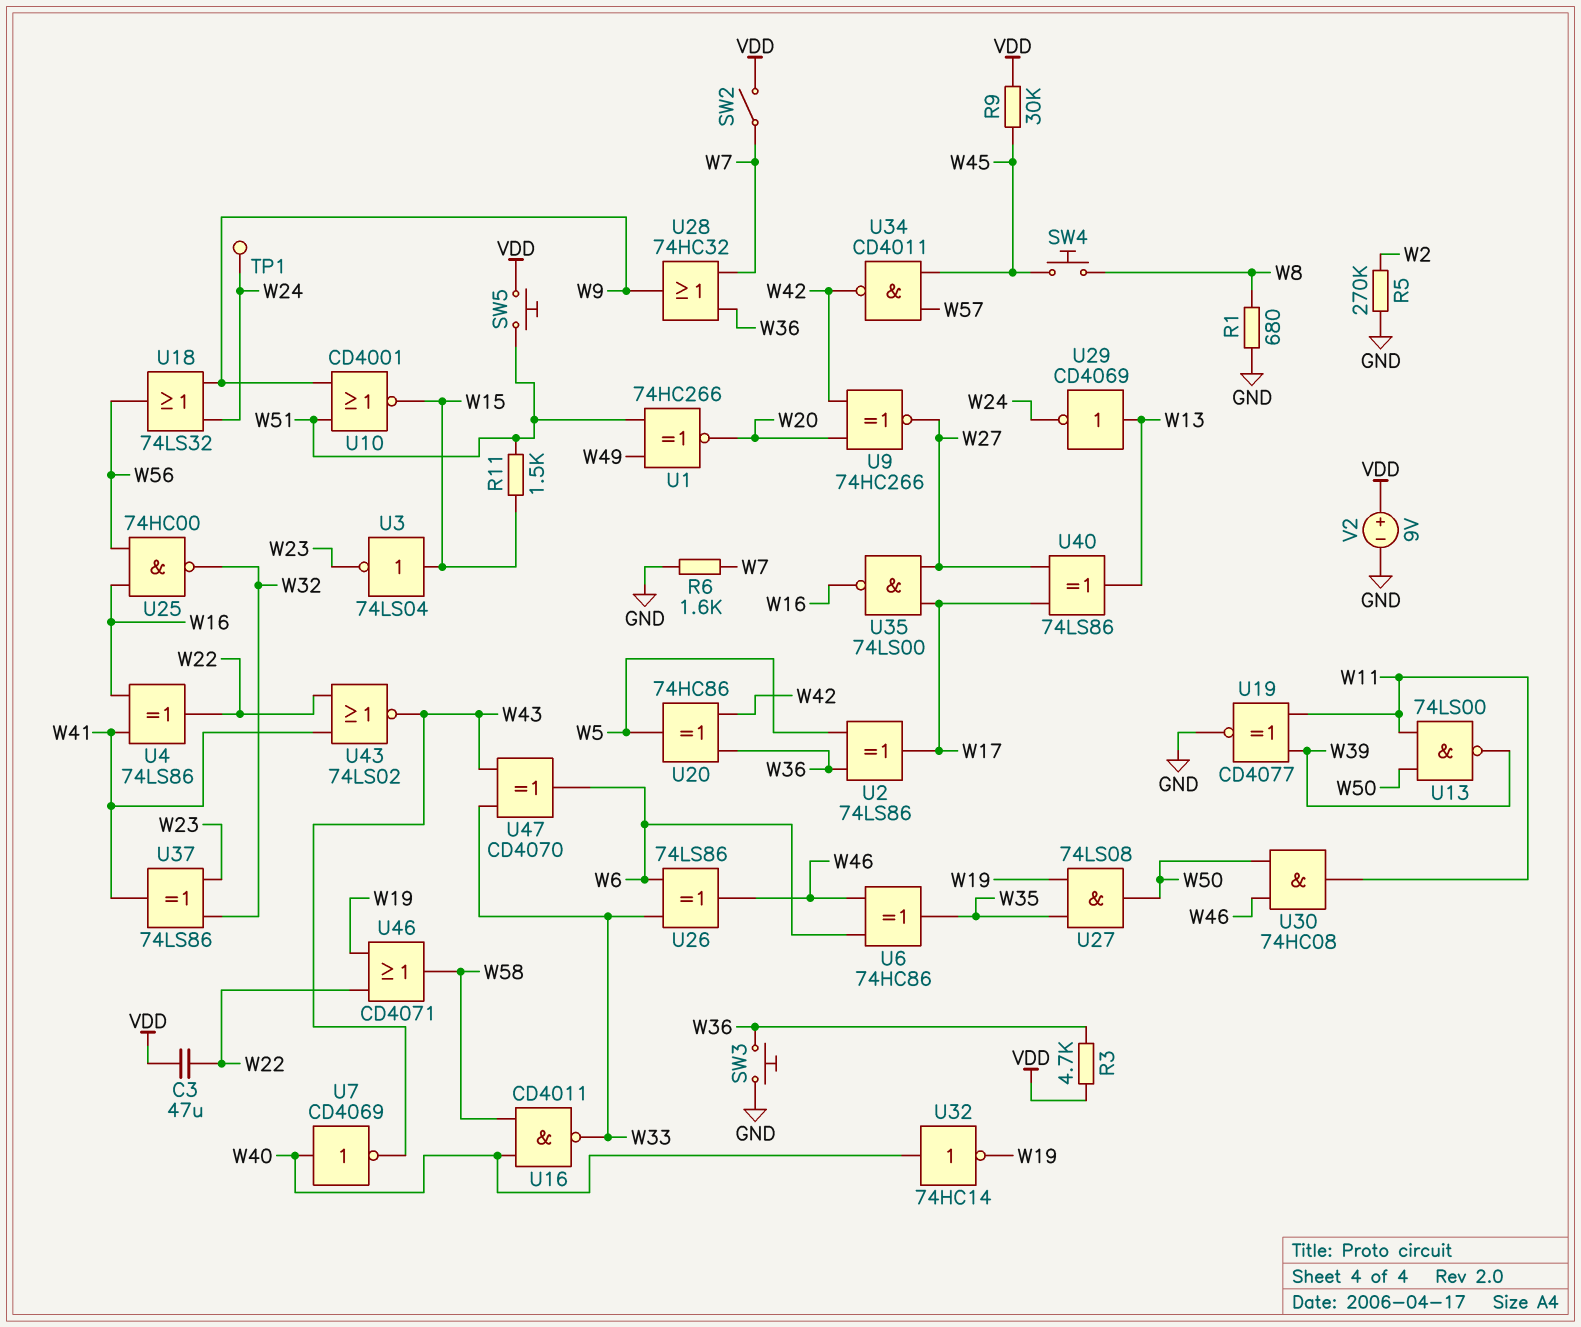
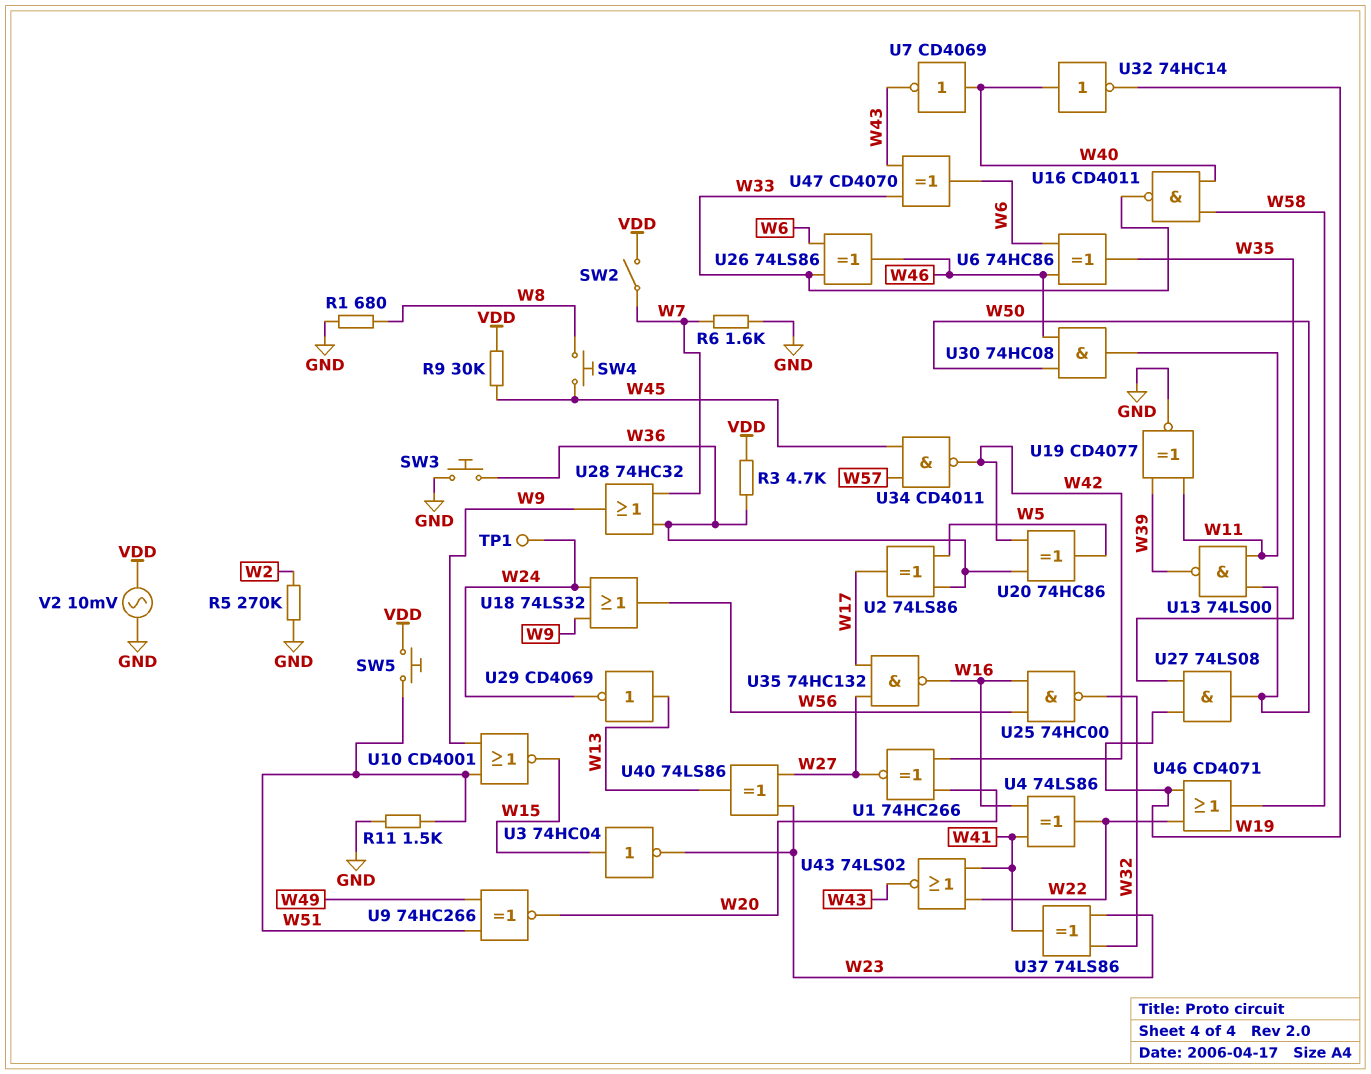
C3: 47uF (VDD, W22) -> none
R11: 1.5k (W15, W51) -> 1.5k (GND, W51)
U1: XNOR 74HC266 (in W49, in W51, out W20) -> XNOR 74HC266 (in W20, in W42, out W27)
U3: NOT 74LS04 (in W15, out W23) -> NOT 74HC04 (in W15, out W23)
U9: XNOR 74HC266 (in W20, in W42, out W27) -> XNOR 74HC266 (in W49, in W51, out W20)
U35: NAND 74LS00 (in W17, in W27, out W16) -> NAND 74HC132 (in W17, in W27, out W16)
U40: XOR 74LS86 (in W17, in W27, out W13) -> XOR 74LS86 (in W23, in W27, out W13)
V2: 9V (plus VDD, minus GND) -> AC 10mV (GND, VDD)

